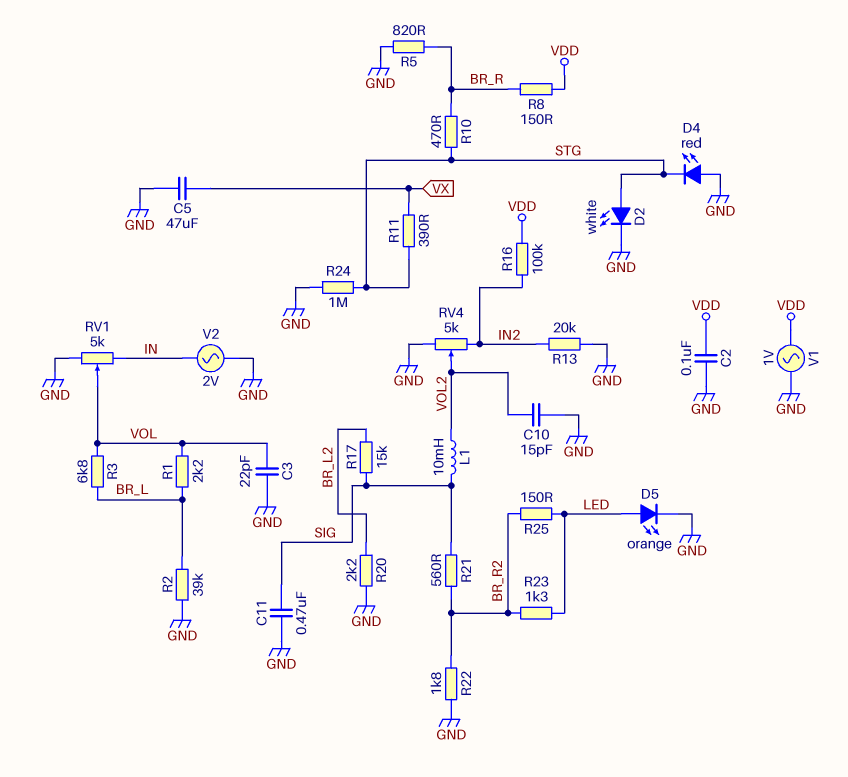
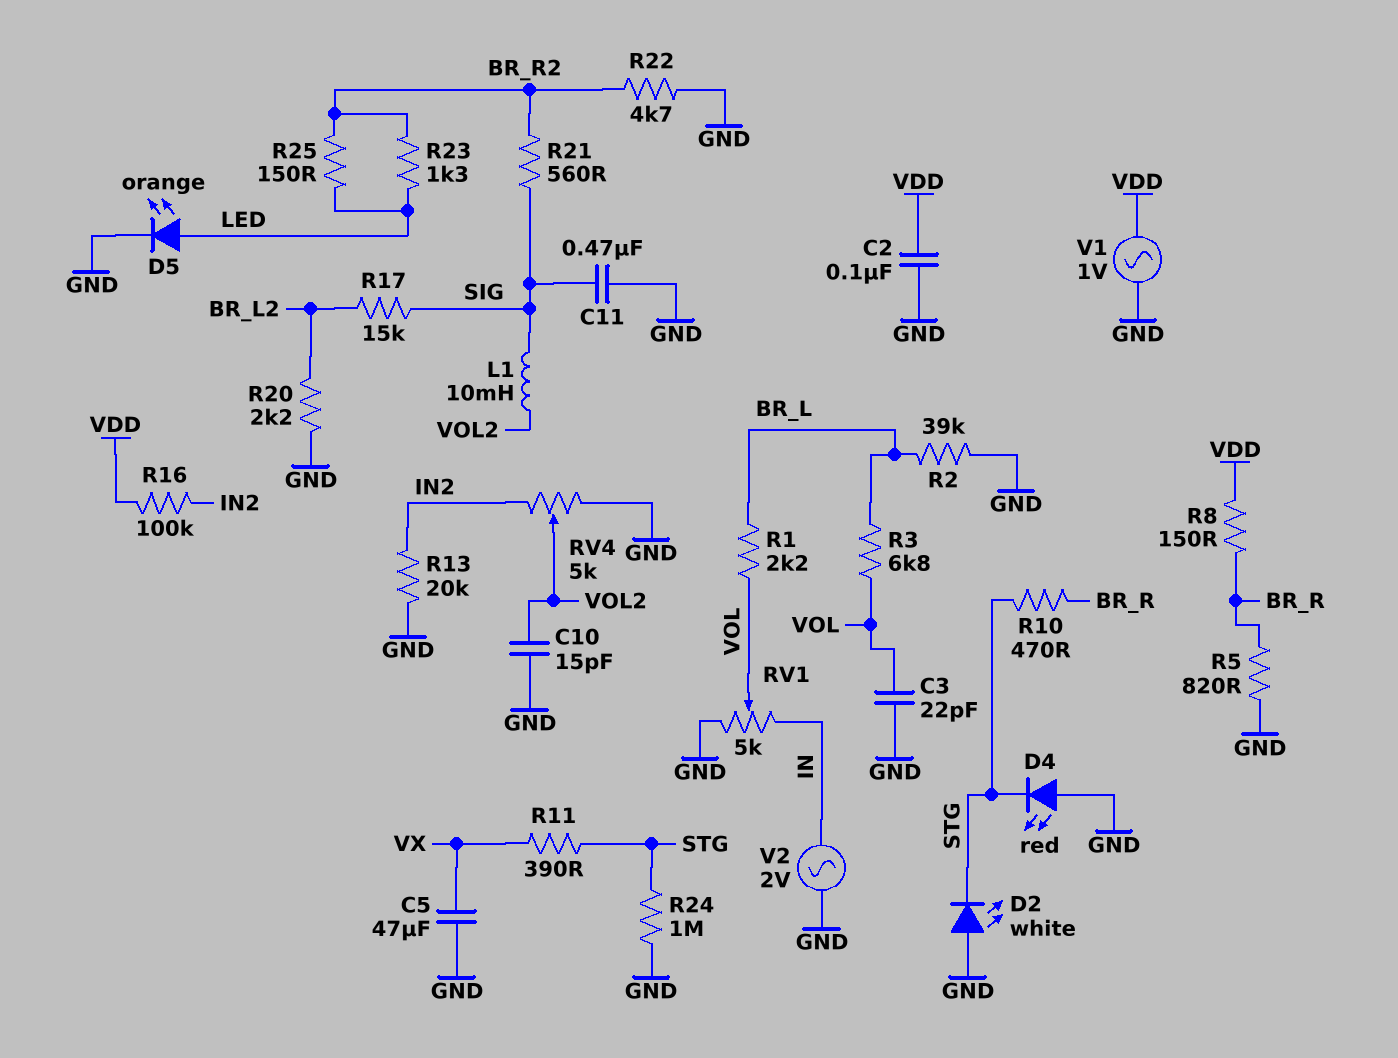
D2: LED white (A STG, K GND) -> LED white (A GND, K STG)
R22: 1.8k (BR_R2, GND) -> 4.7k (BR_R2, GND)

